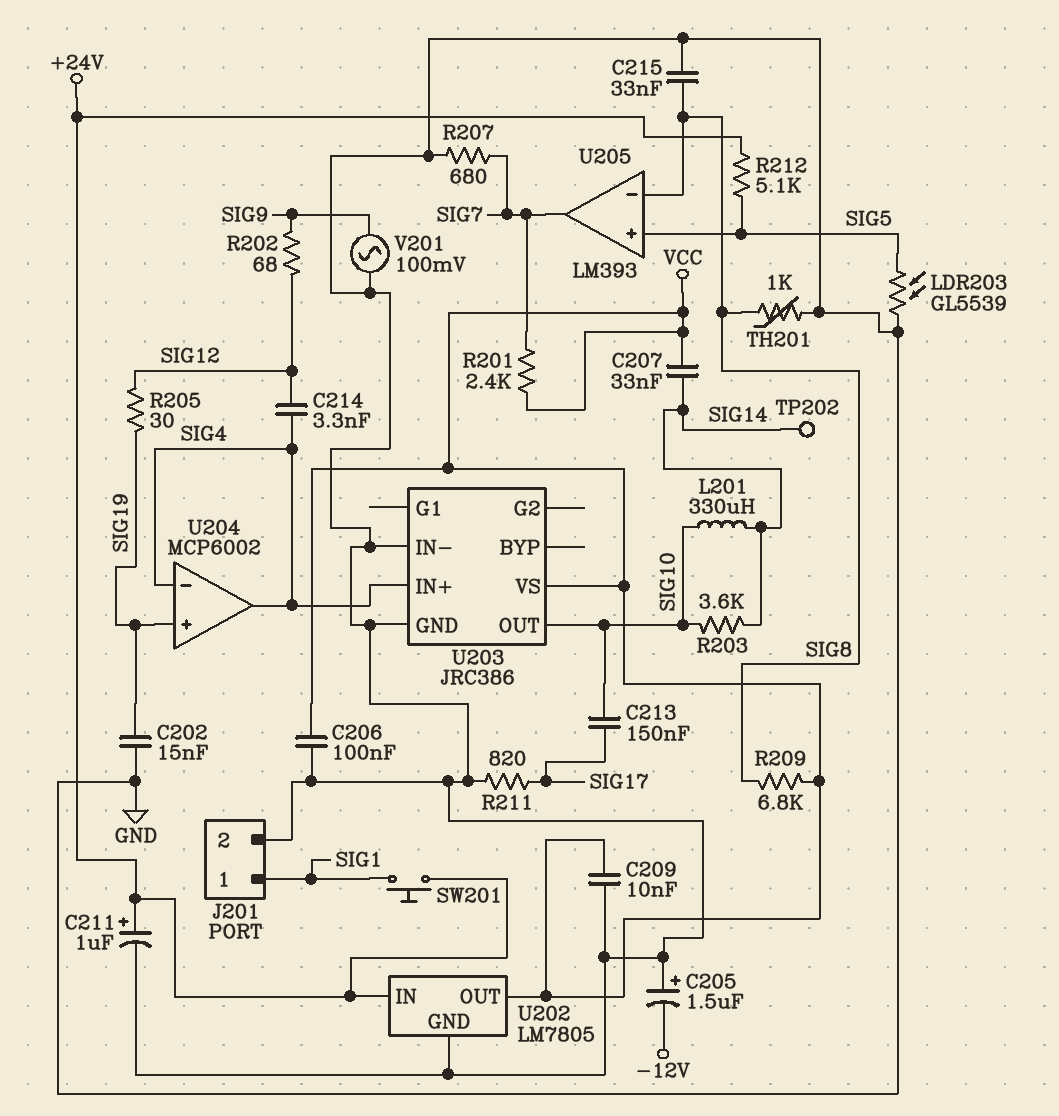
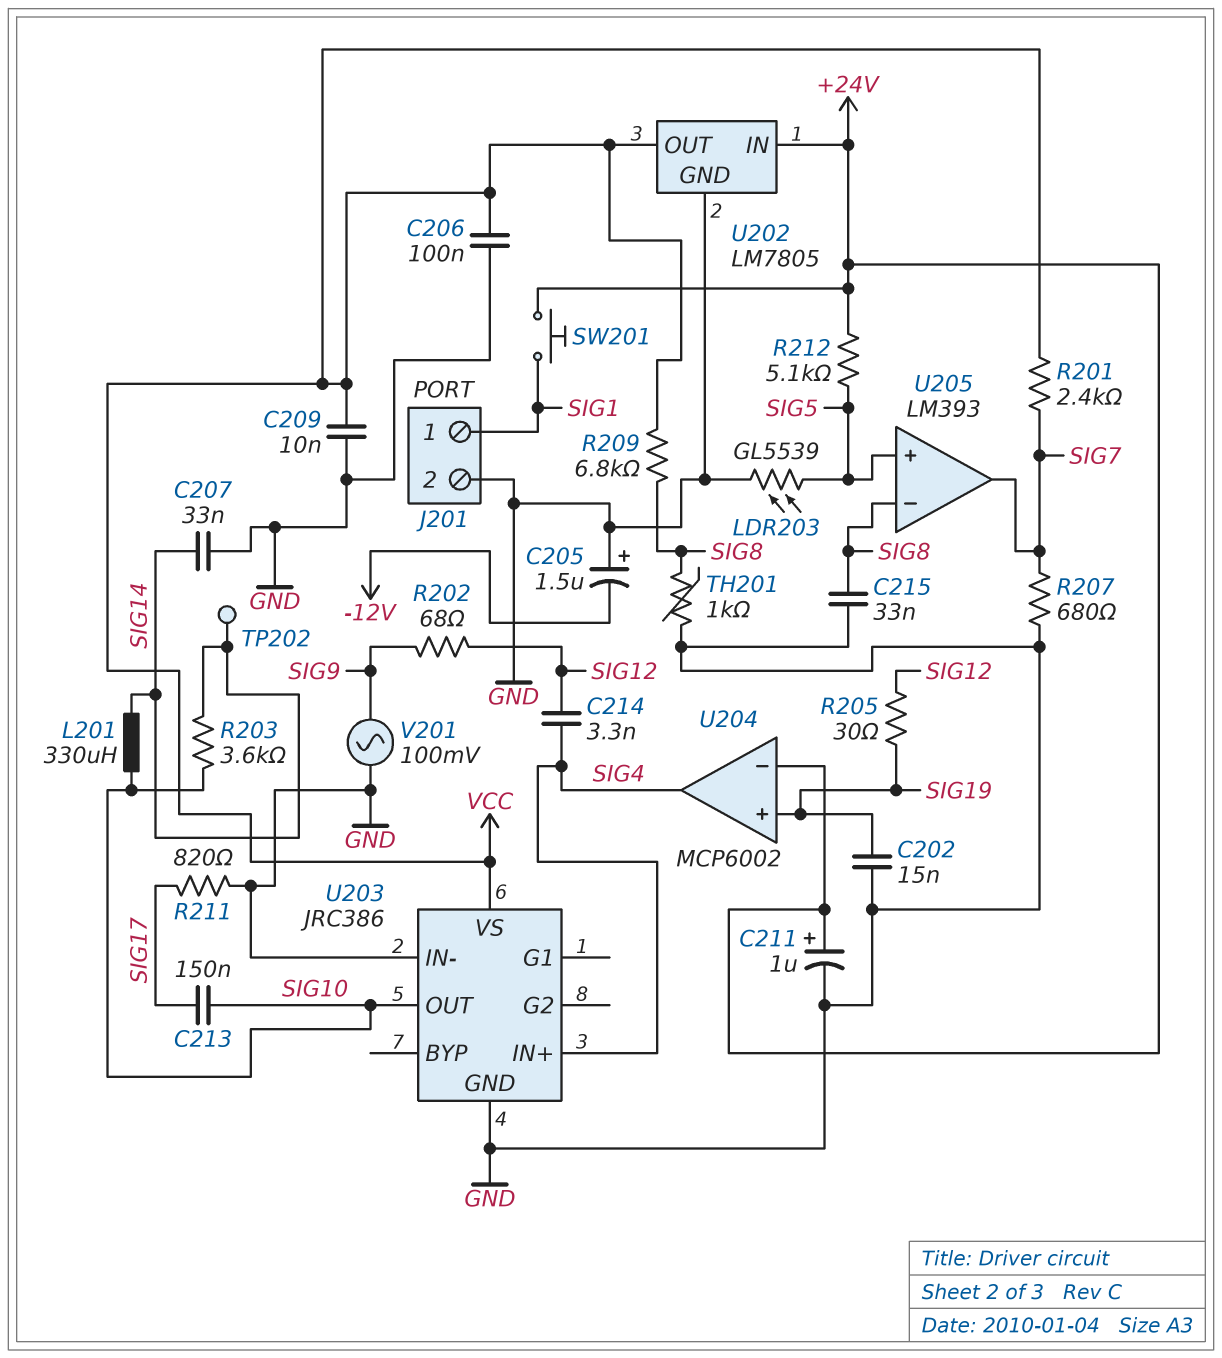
C207: 33nF (SIG14, VCC) -> 33nF (GND, SIG14)
U204 pin in-: SIG4 -> +24V

